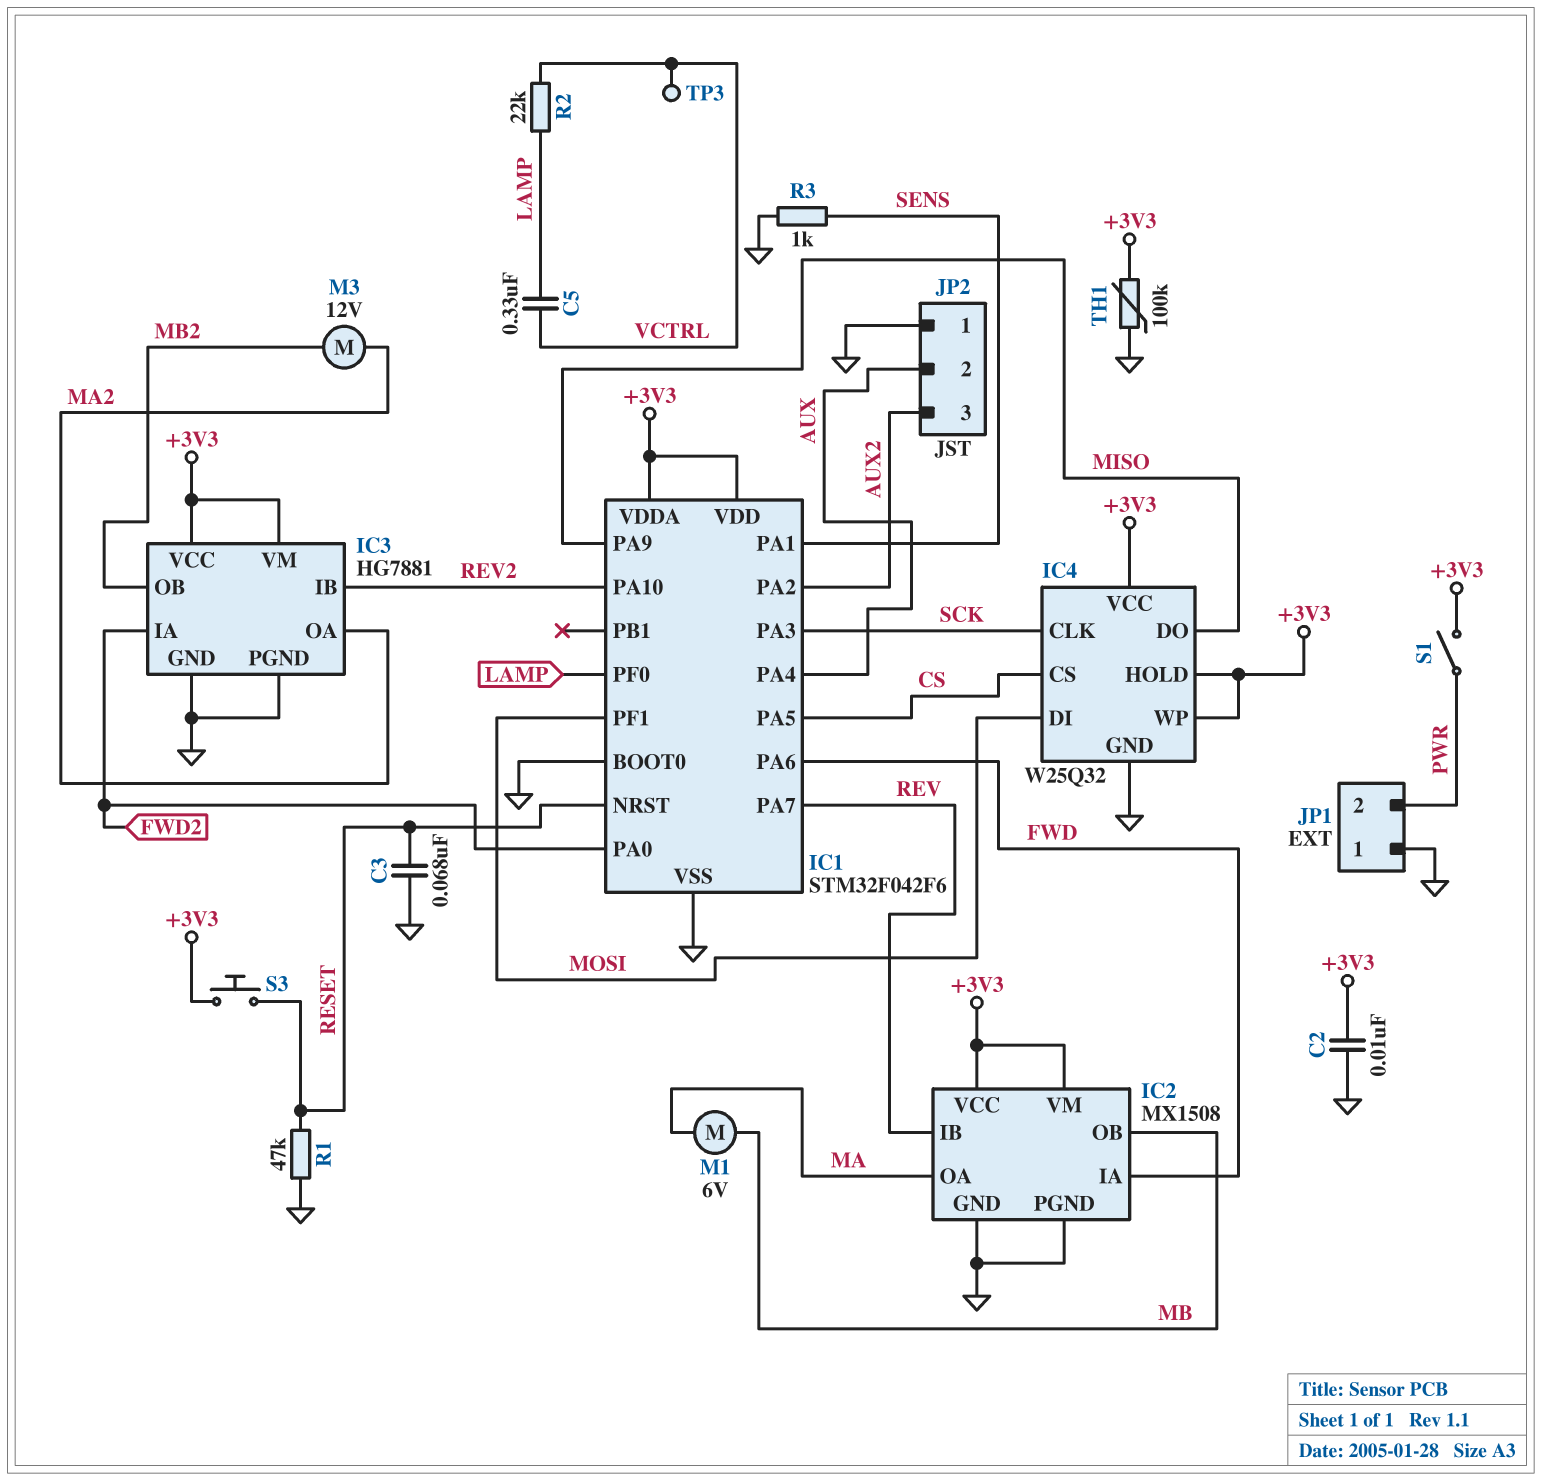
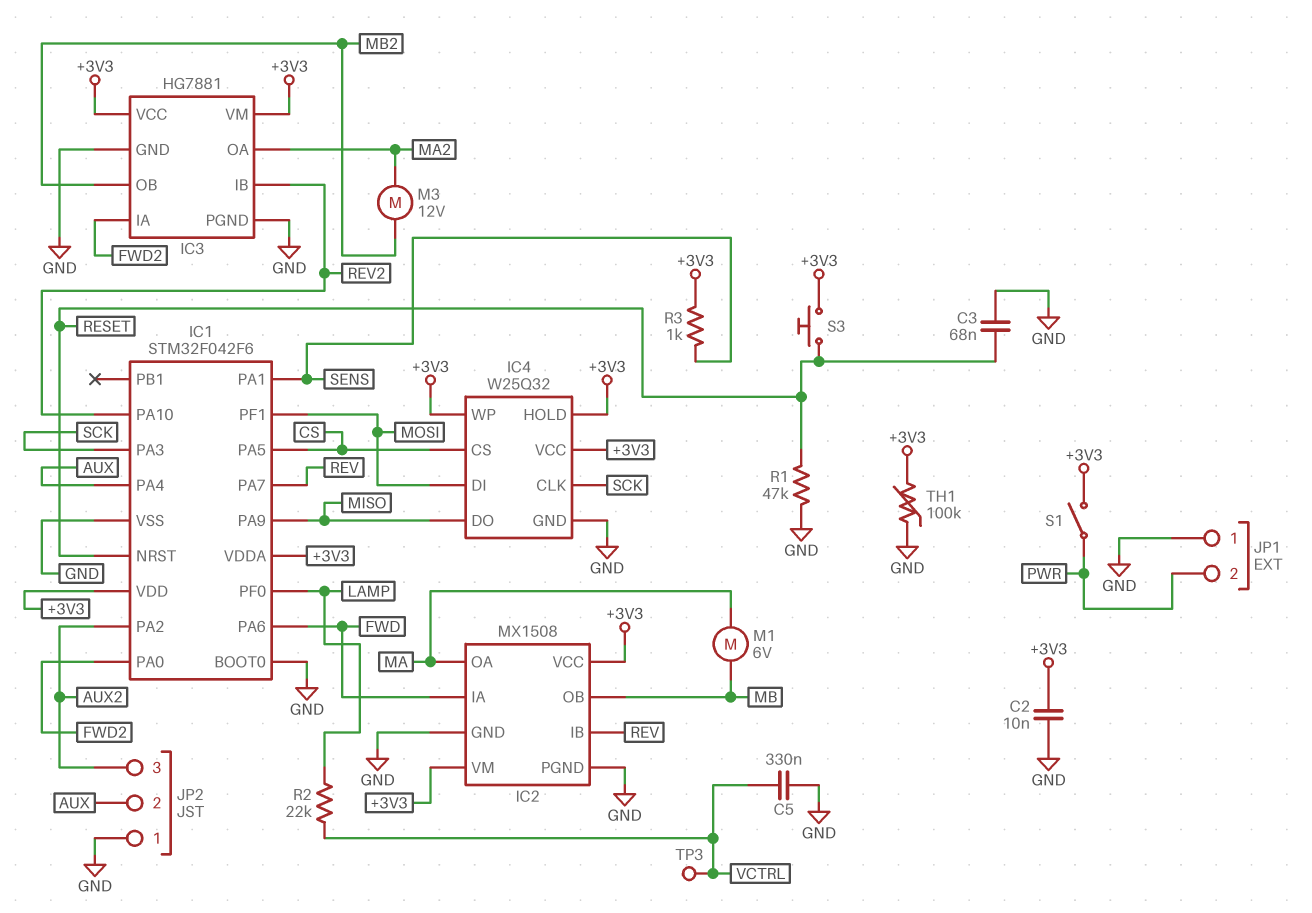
C5: 330nF (LAMP, VCTRL) -> 330nF (GND, VCTRL)
R3: 1k (GND, SENS) -> 1k (+3V3, SENS)

